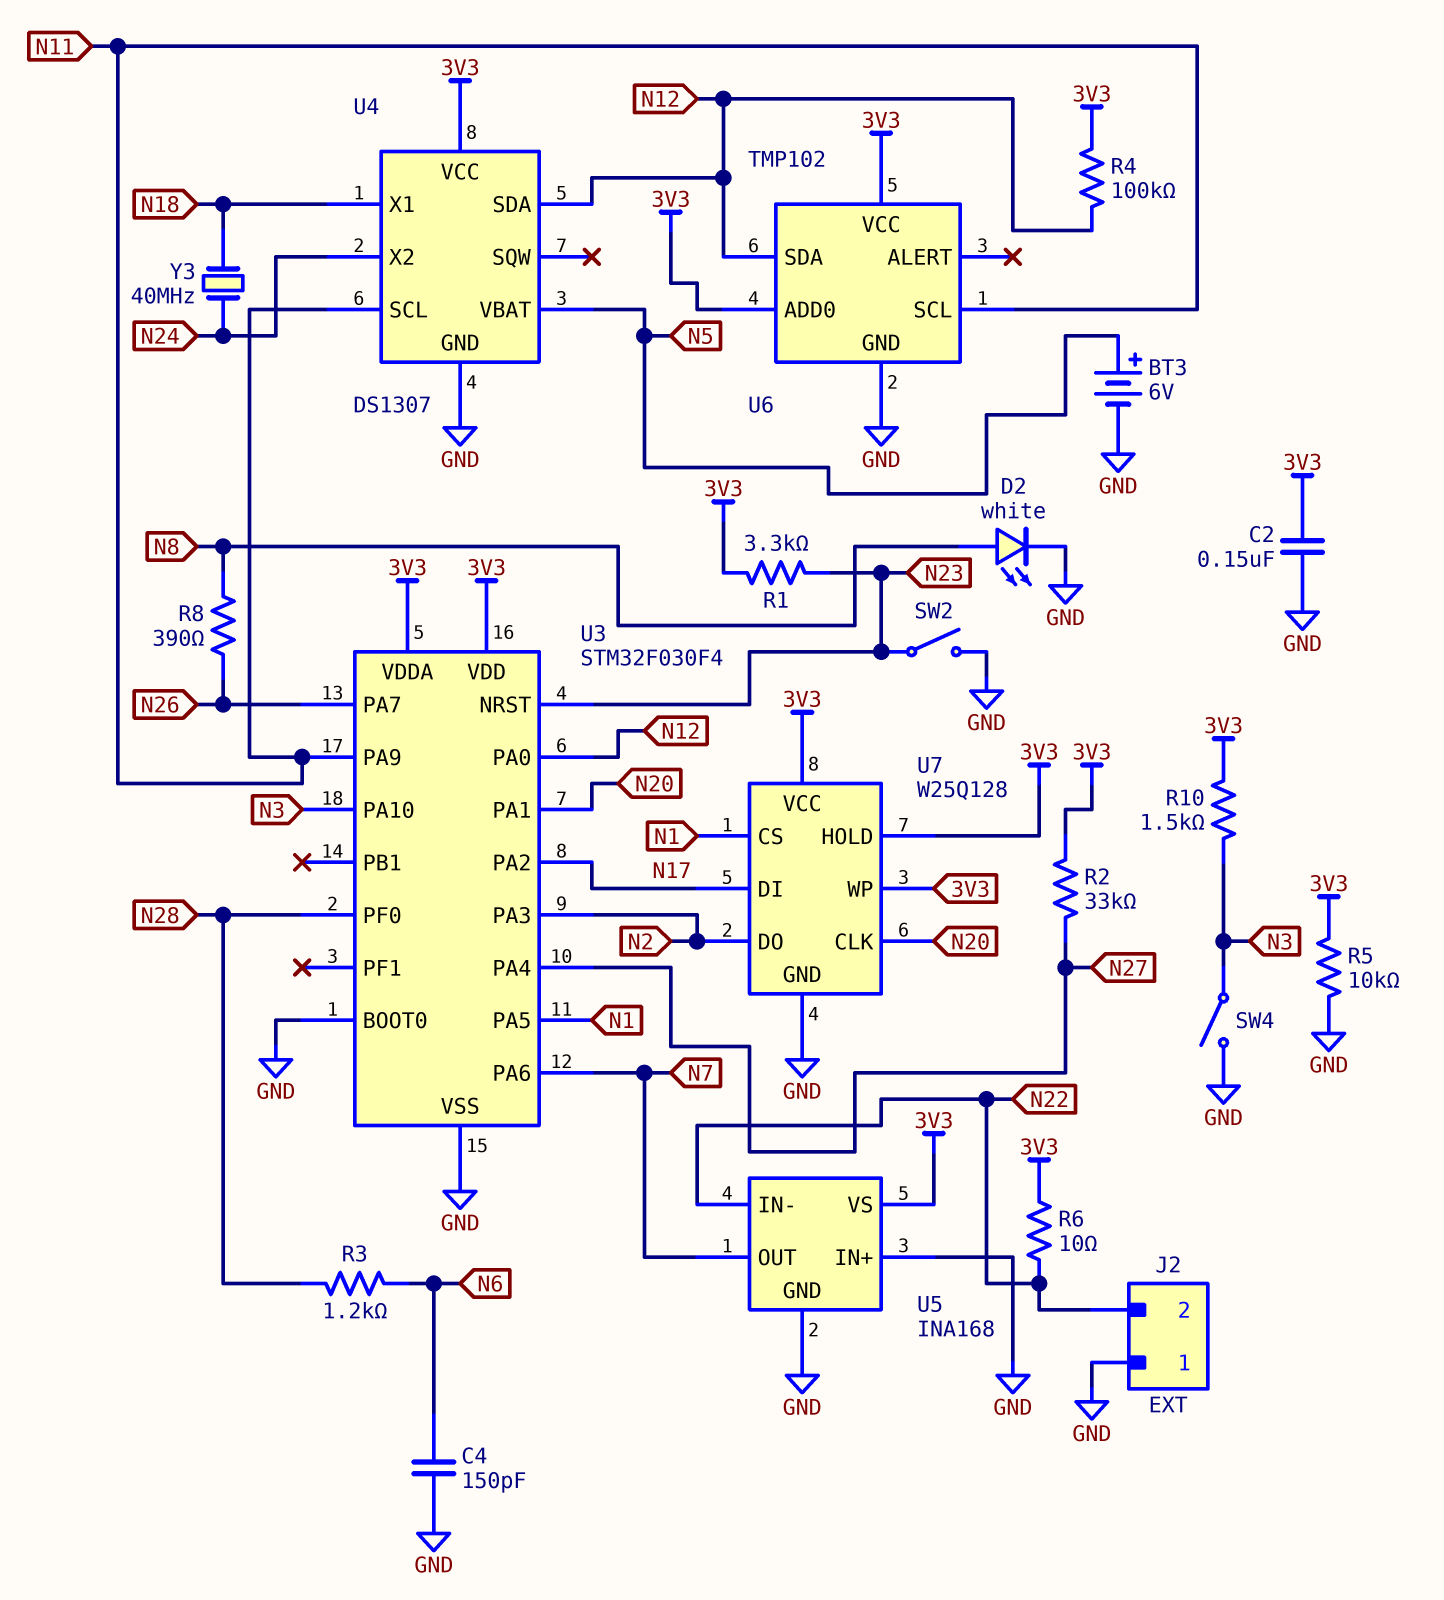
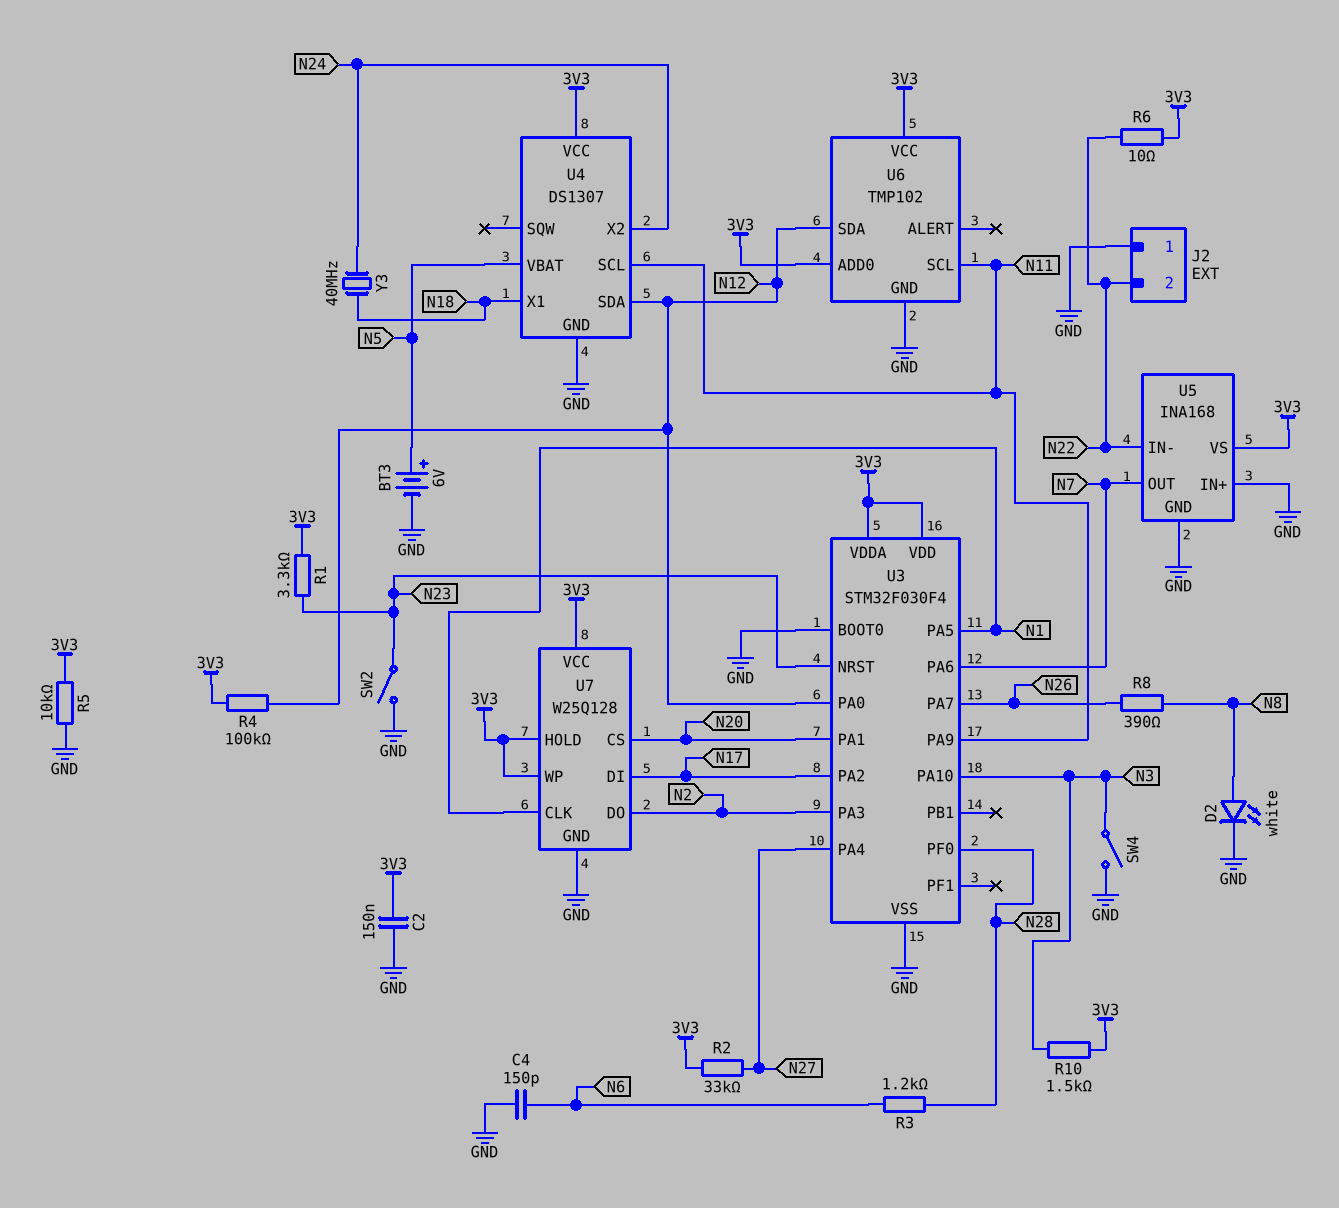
U7 pin CLK: N20 -> N1
U7 pin CS: N1 -> N20

